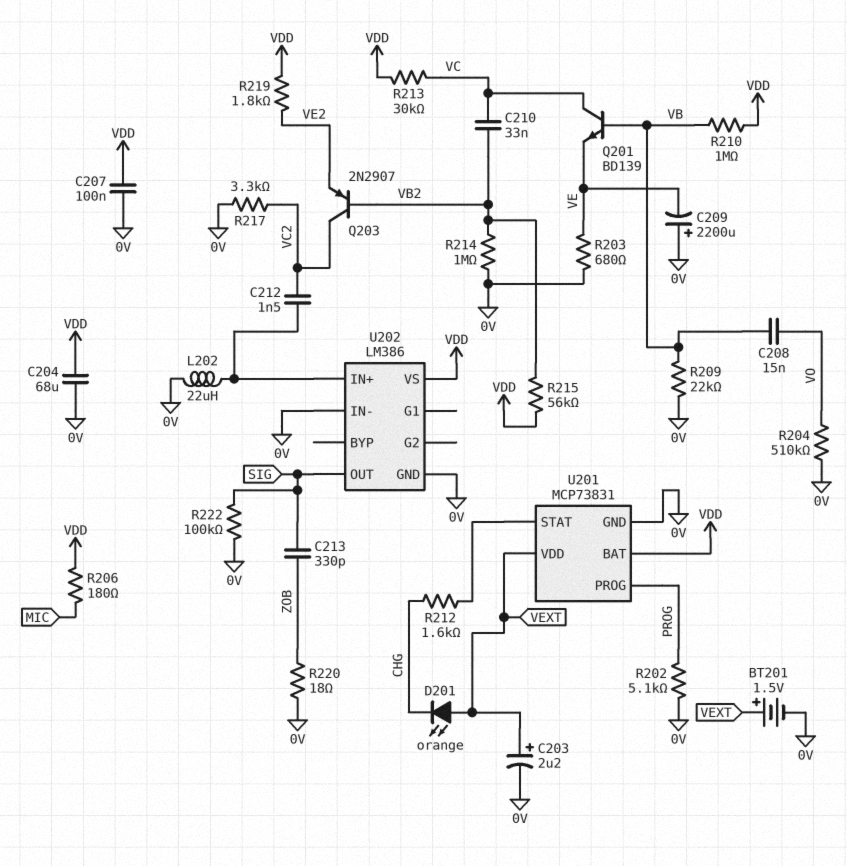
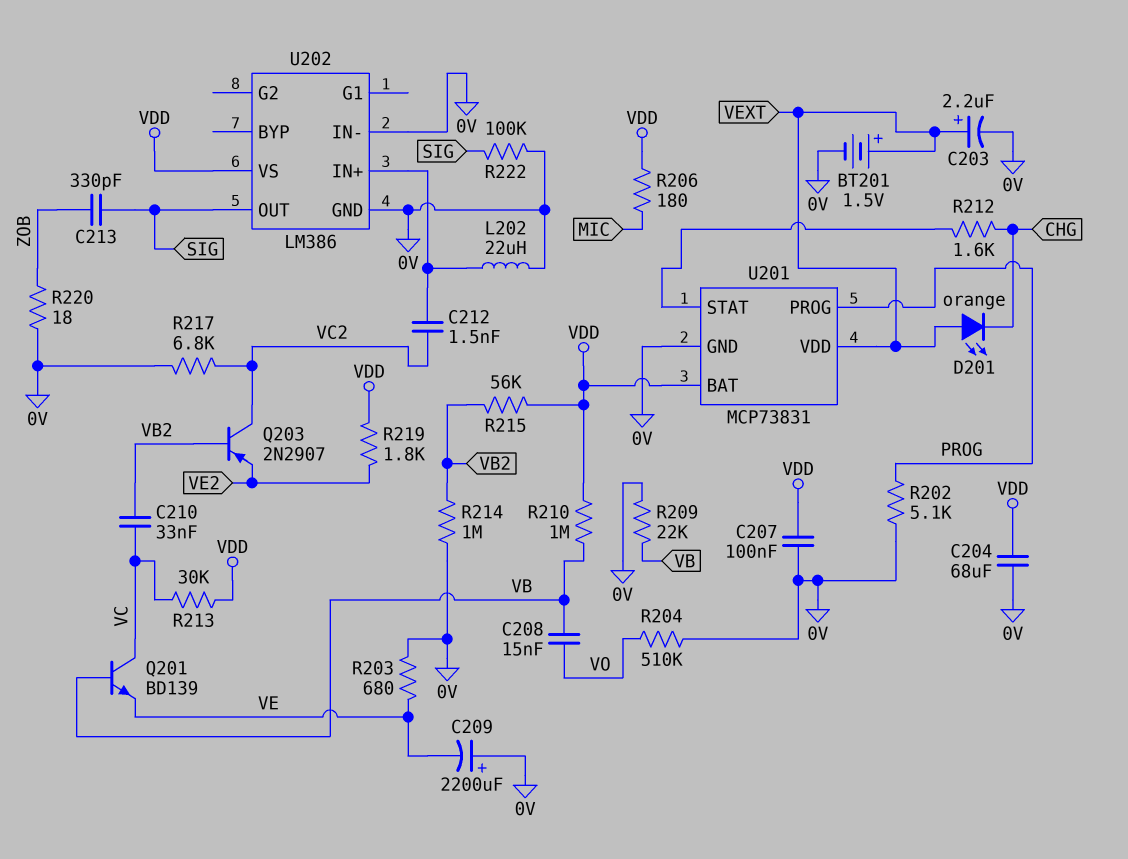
R217: 3.3k (0V, VC2) -> 6.8k (0V, VC2)

